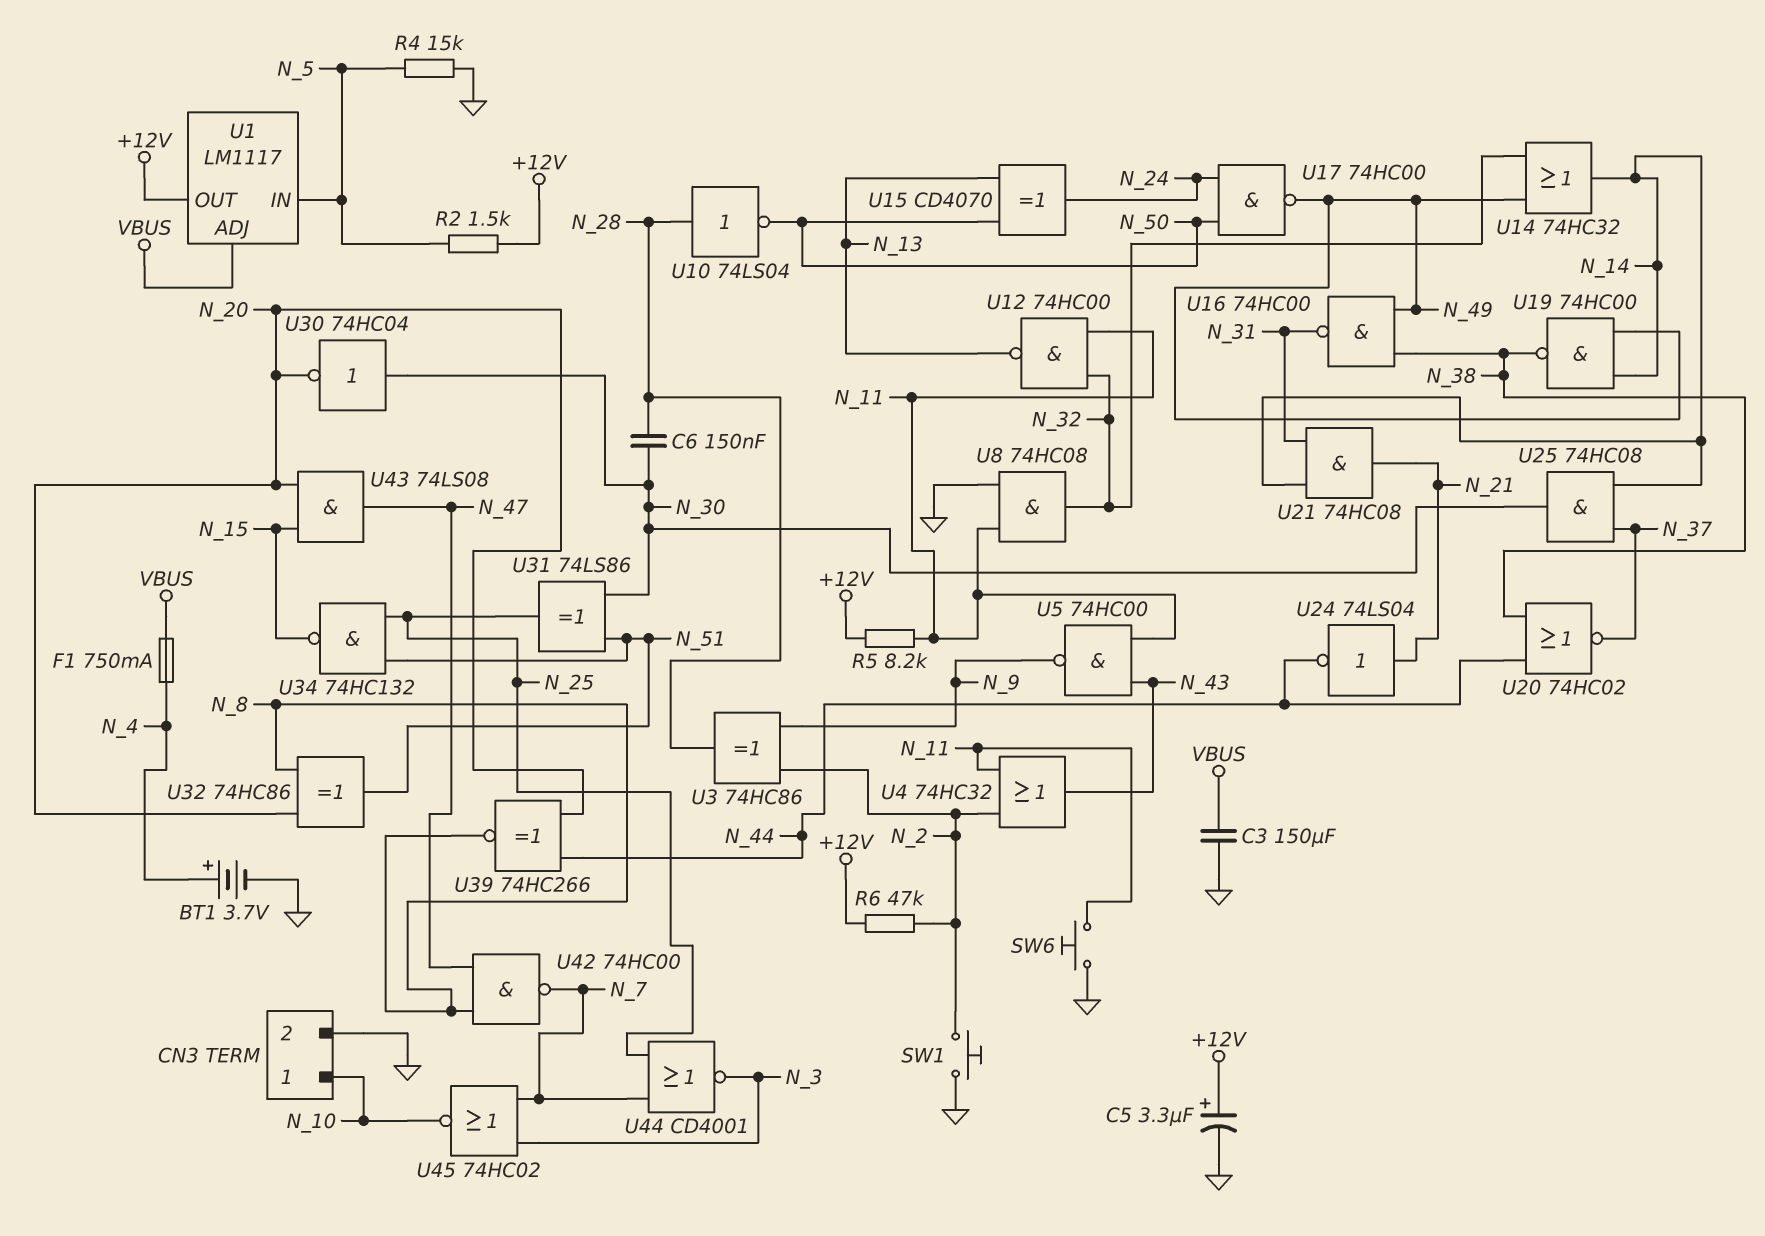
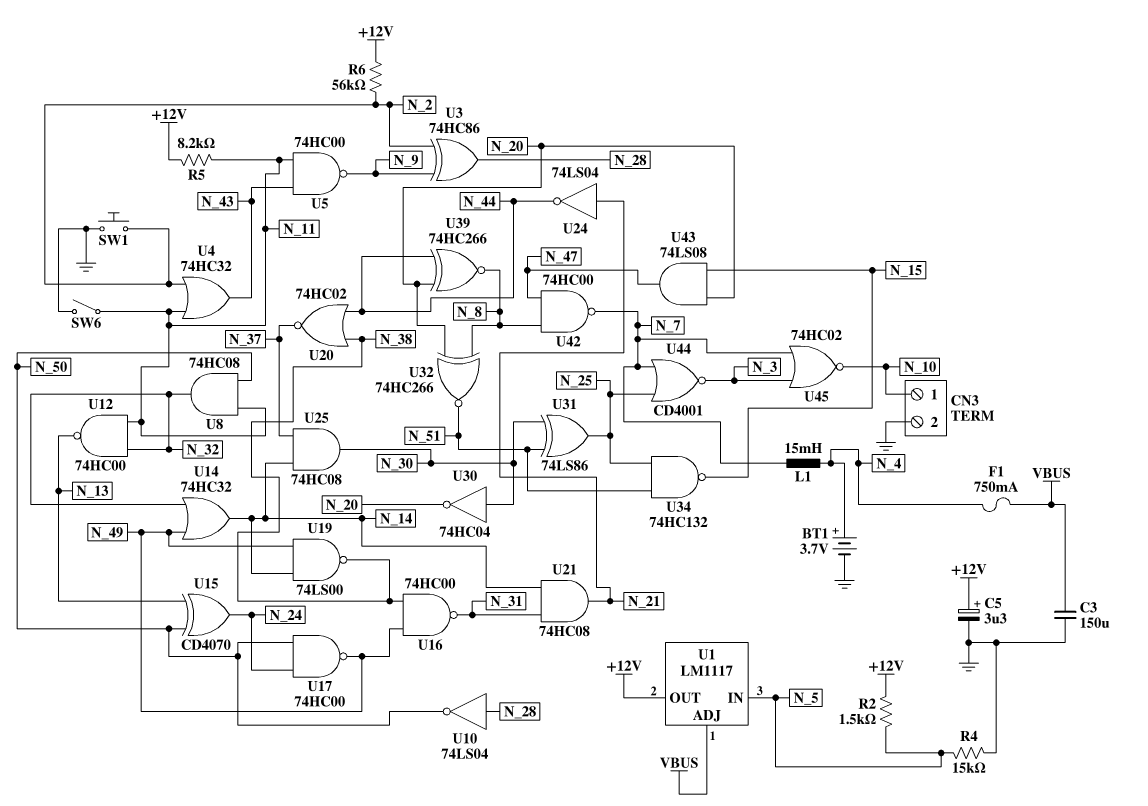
C6: 150nF (N_28, N_30) -> none
L1: none -> 15mH (N_4, N_7)
R6: 47k (+12V, N_2) -> 56k (+12V, N_2)
SW6: button (GND, N_11) -> switch (GND, N_11)
U8: AND 74HC08 (in GND, in N_11, out N_32) -> AND 74HC08 (in N_11, in N_50, out N_32)
U19: NAND 74HC00 (in N_14, in N_49, out N_38) -> NAND 74LS00 (in N_14, in N_49, out N_38)
U32: XOR 74HC86 (in N_8, in N_20, out N_51) -> XNOR 74HC266 (in N_8, in N_20, out N_51)

